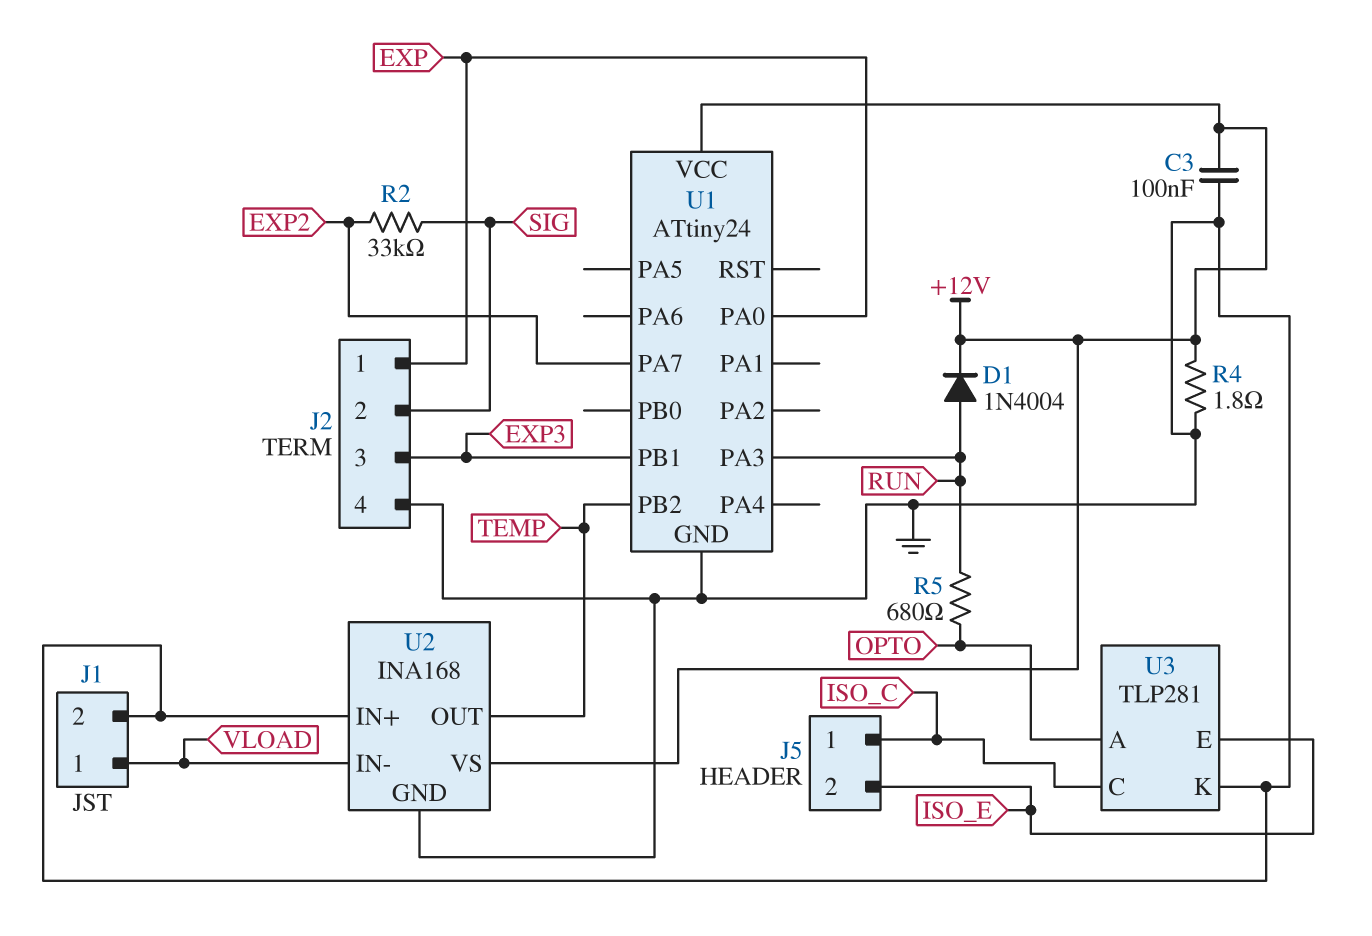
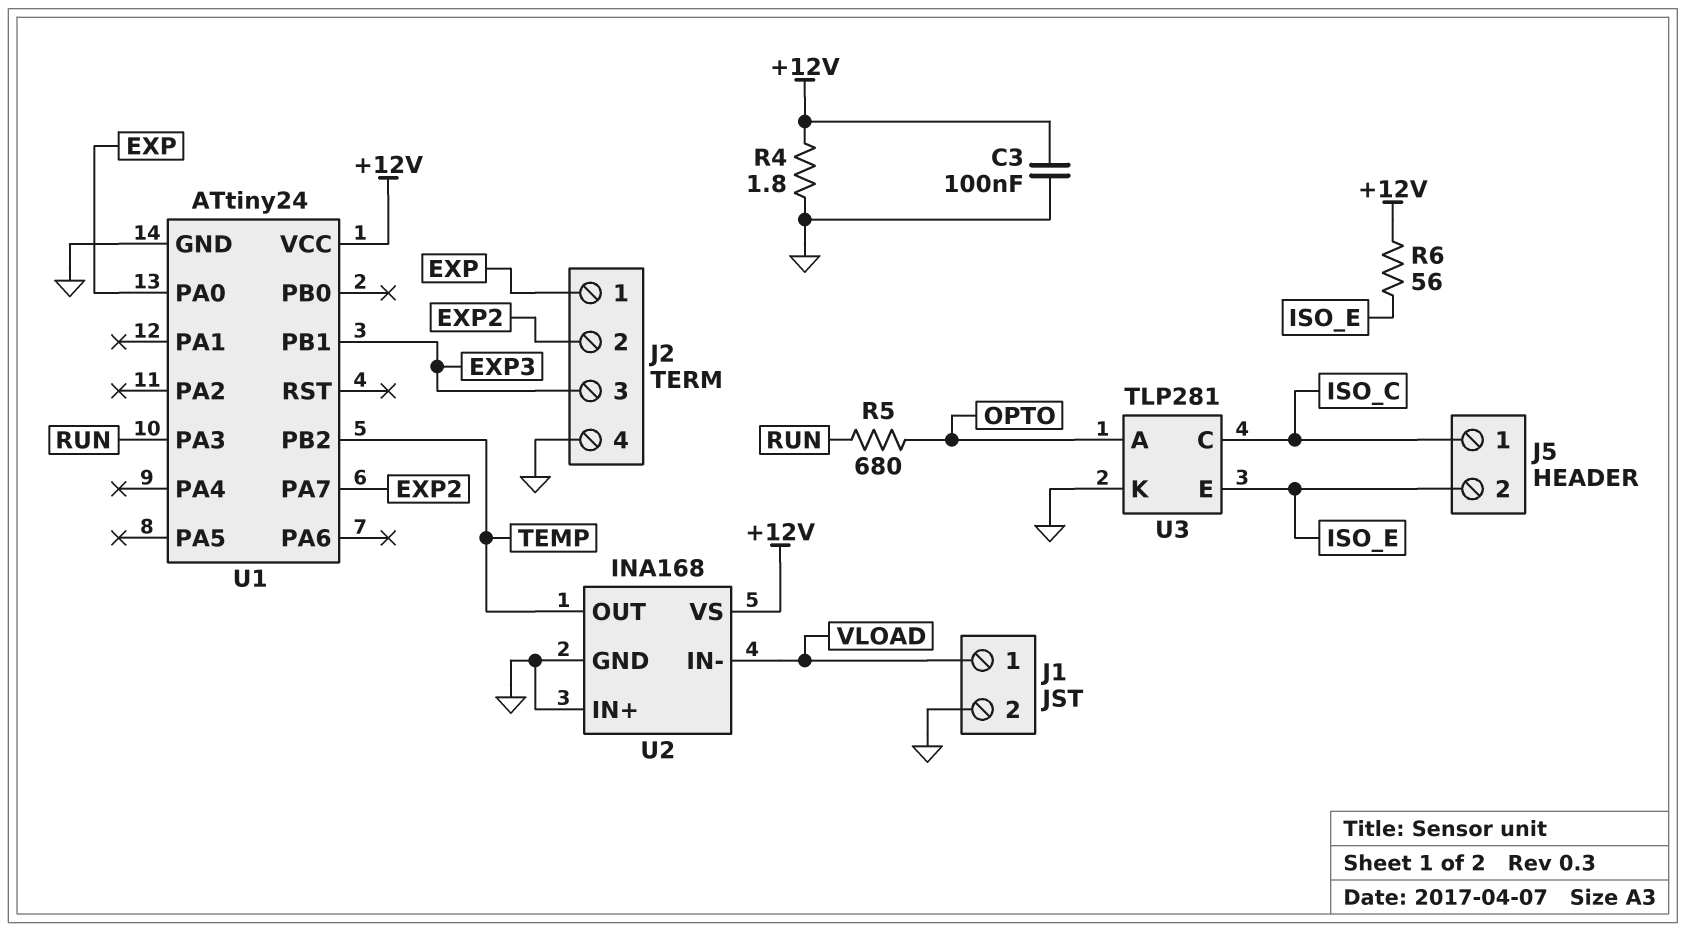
D1: diode 1N4004 (A RUN, K +12V) -> none
J2 pin 2: SIG -> EXP2
R2: 33k (EXP2, SIG) -> none
R6: none -> 56 (+12V, ISO_E)

